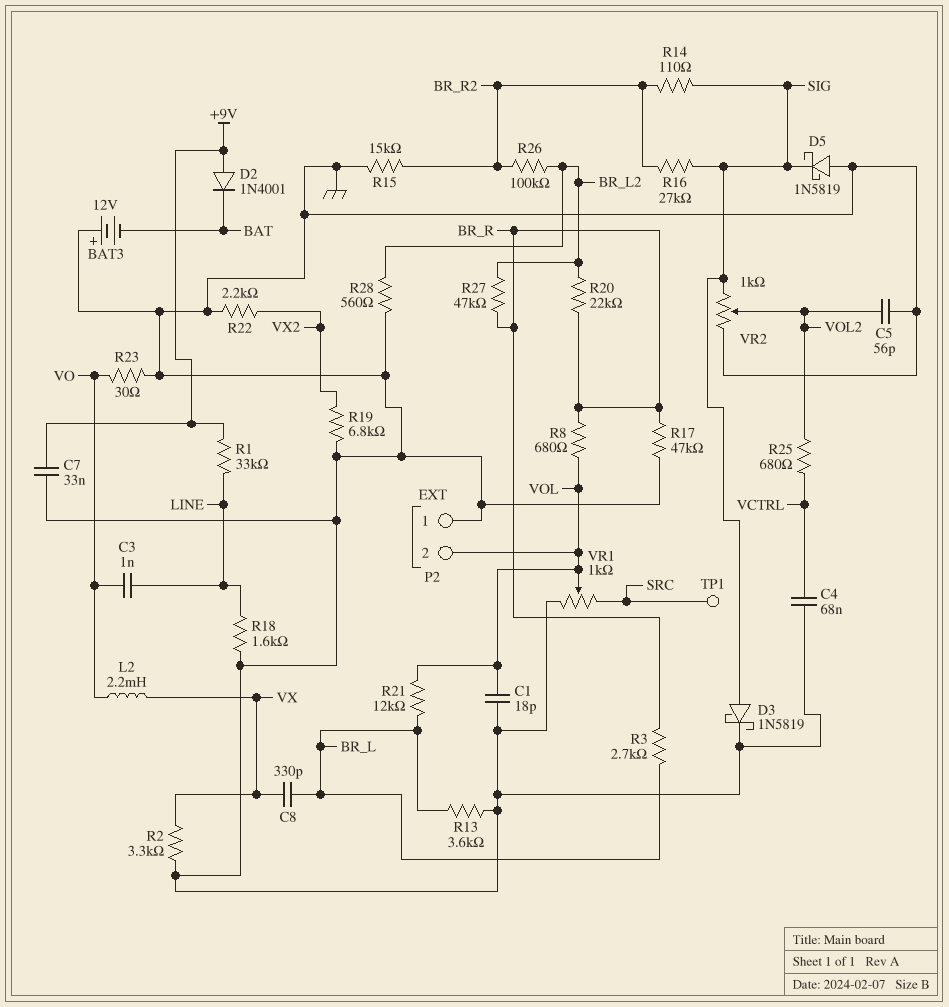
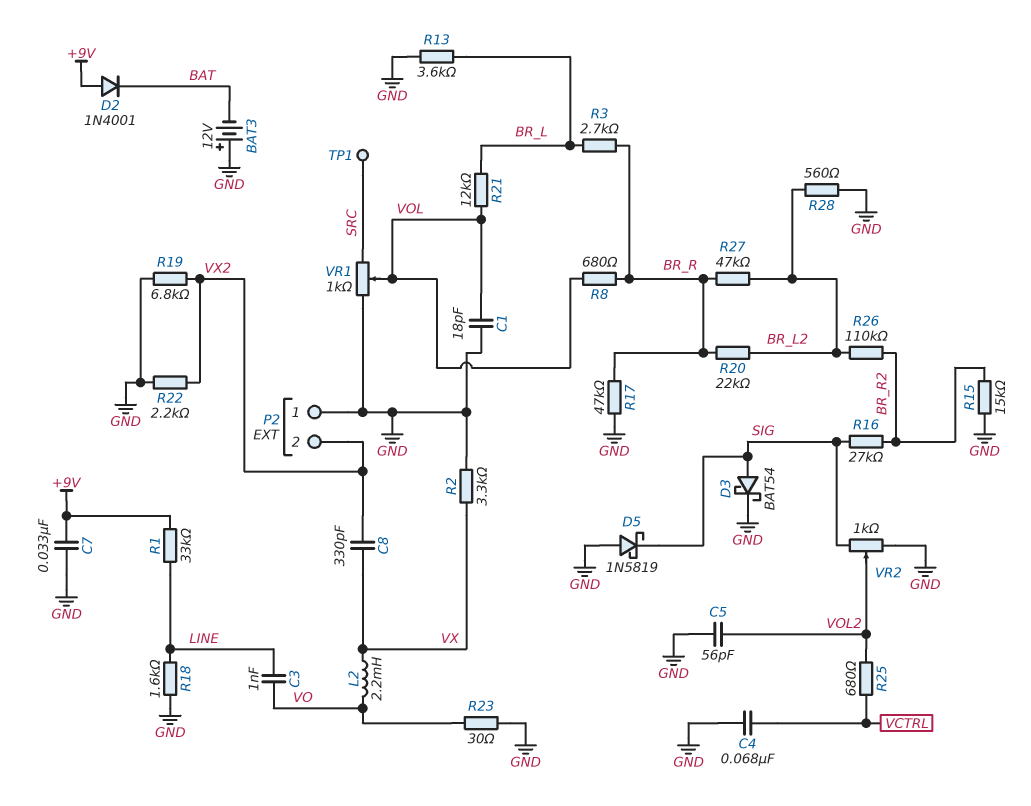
C8: 330pF (BR_L, VX) -> 330pF (VX, VX2)
D3: schottky 1N5819 (A SIG, K GND) -> schottky BAT54 (A SIG, K GND)
P2 pin 2: VOL -> VX2
R14: 110 (BR_R2, SIG) -> none
R26: 100k (BR_L2, BR_R2) -> 110k (BR_L2, BR_R2)

